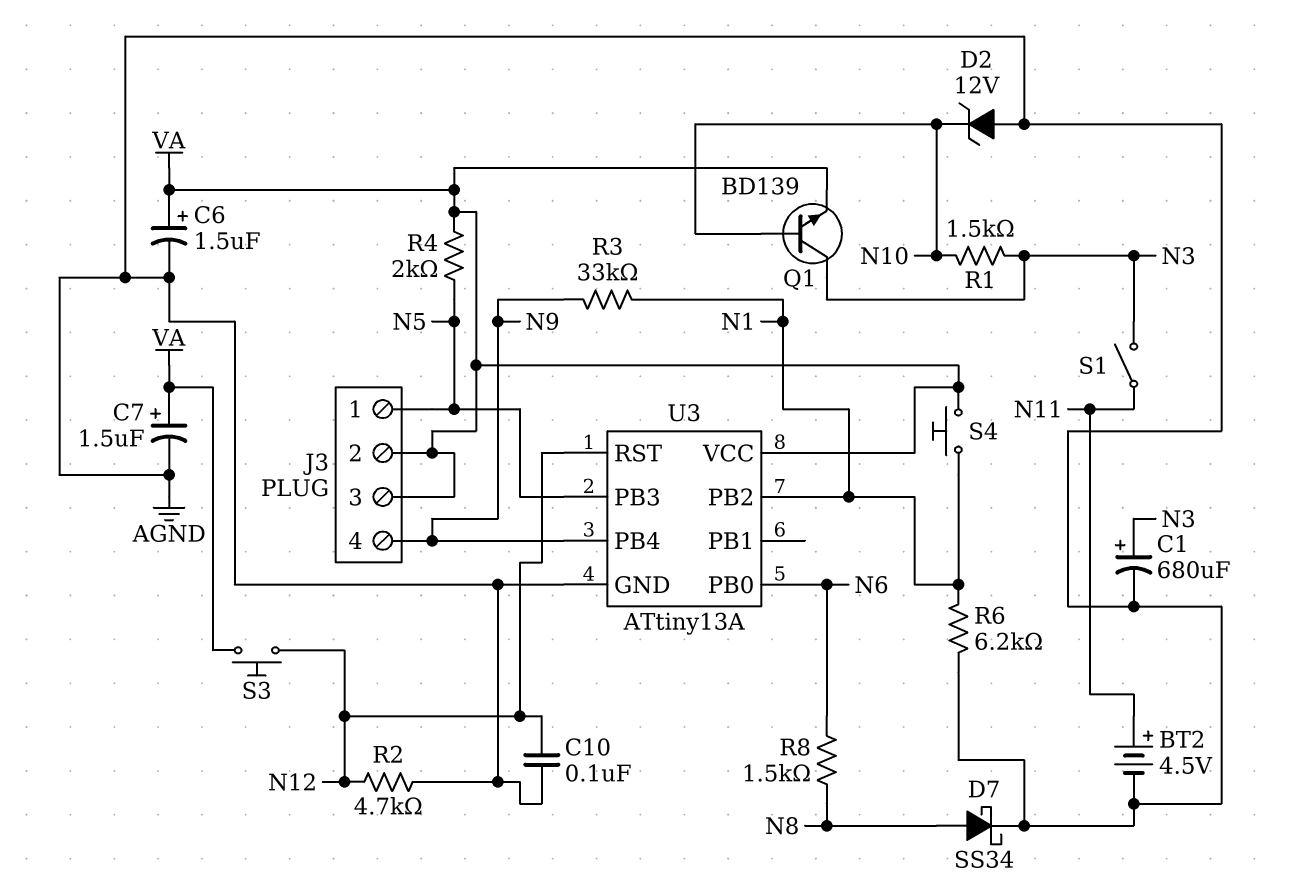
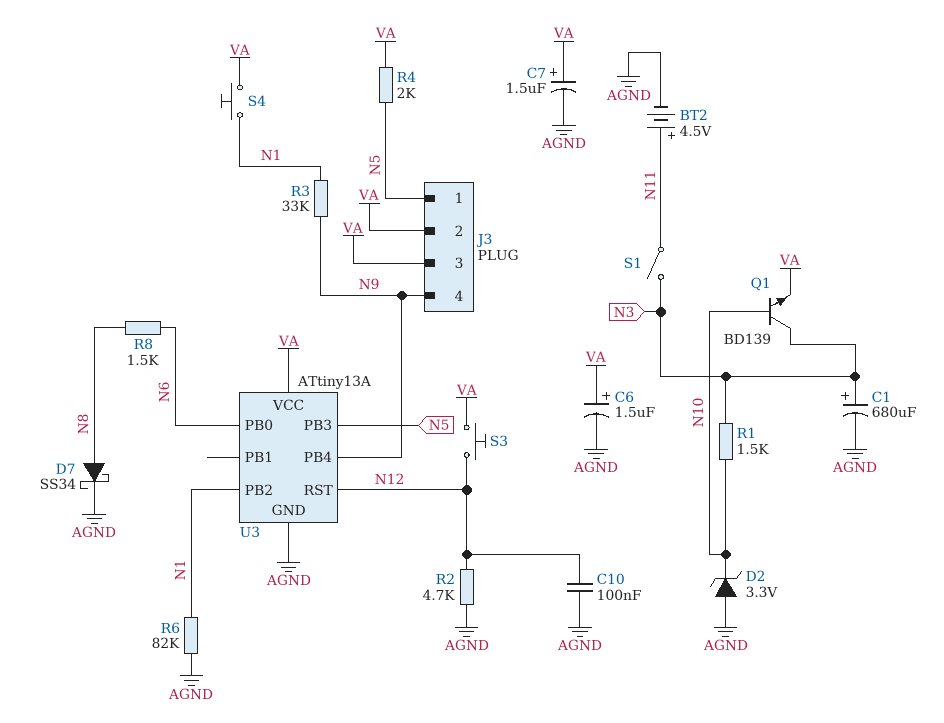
D2: zener 12V (A AGND, K N10) -> zener 3.3V (A AGND, K N10)
R6: 6.2k (AGND, N1) -> 82k (AGND, N1)

